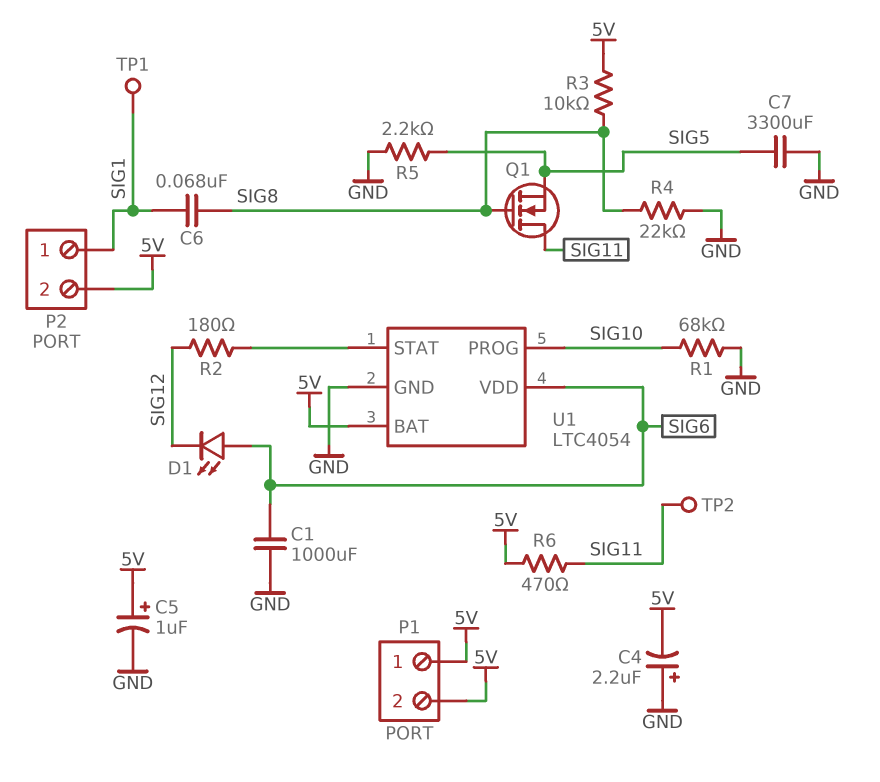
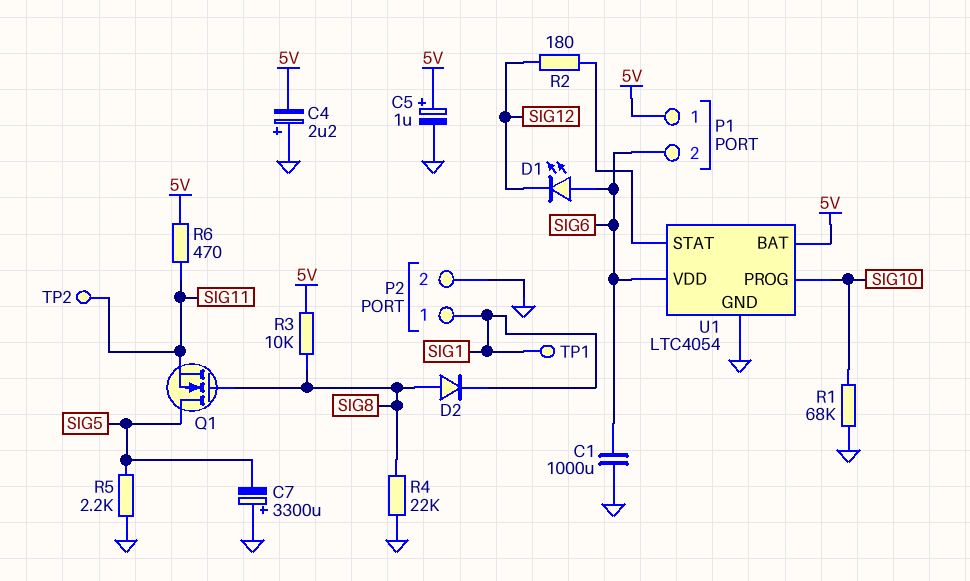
C6: 68nF (SIG1, SIG8) -> none
C7: 3300uF (GND, SIG5) -> 3300uF (plus GND, minus SIG5)
D2: none -> diode (A SIG8, K SIG1)
P1 pin 2: 5V -> SIG6
P2 pin 2: 5V -> GND
Q1: NMOS (G SIG8, D SIG11, S SIG5) -> NMOS (G SIG8, D SIG5, S SIG11)

